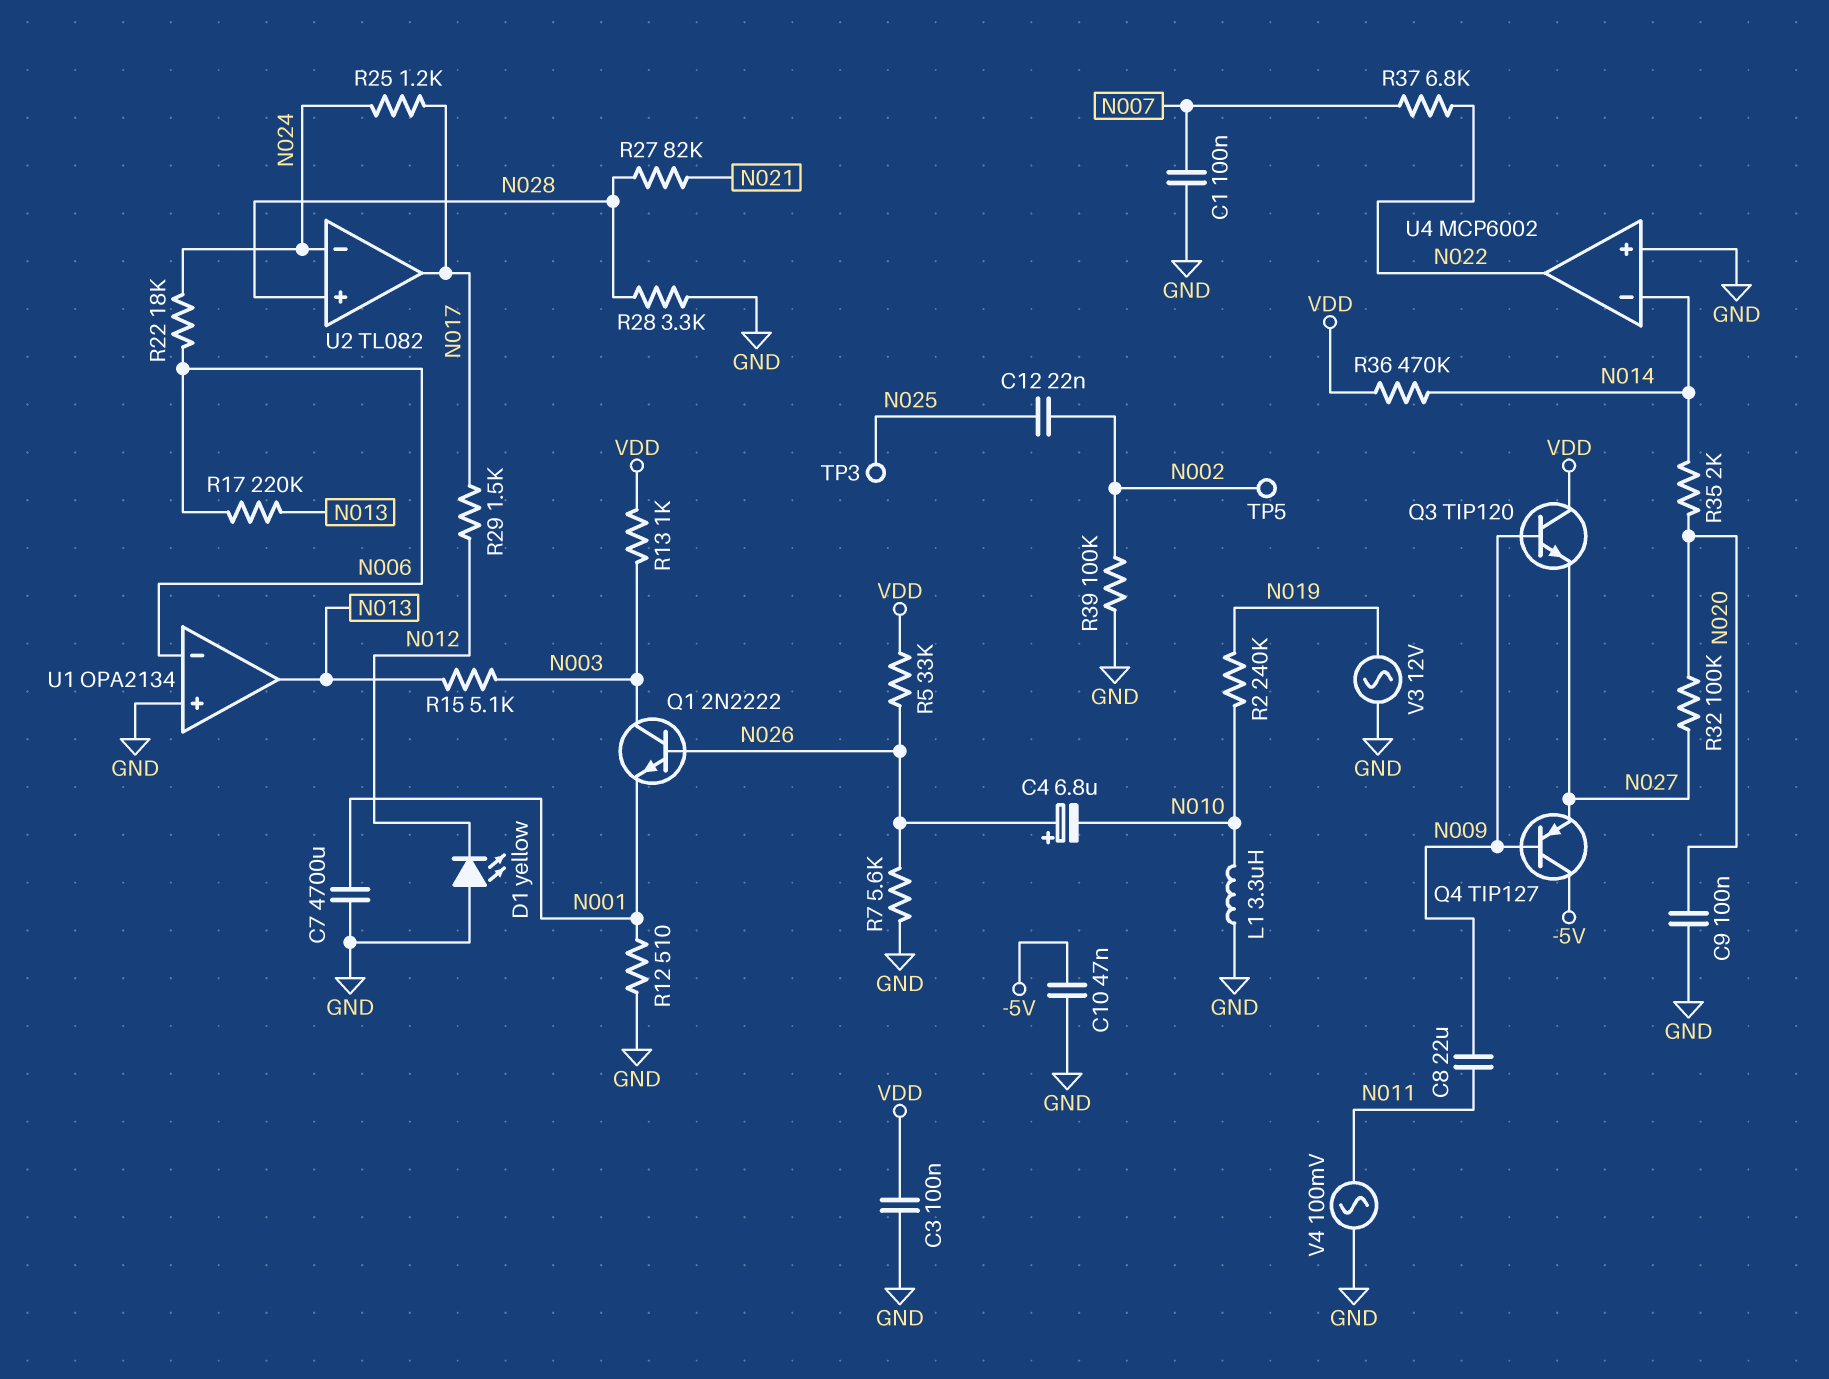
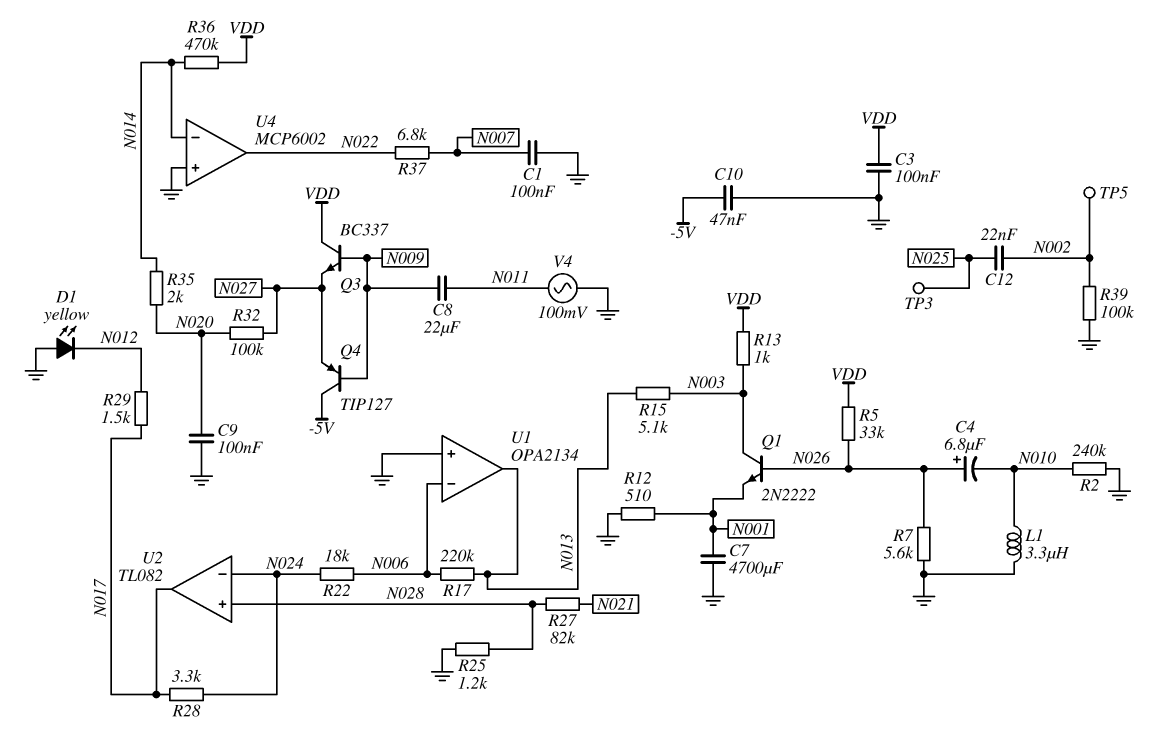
Q3: NPN TIP120 (B N009, C VDD, E N027) -> NPN BC337 (B N009, C VDD, E N027)
R2: 240k (N010, N019) -> 240k (GND, N010)
R25: 1.2k (N017, N024) -> 1.2k (GND, N028)
R28: 3.3k (GND, N028) -> 3.3k (N017, N024)
V3: AC 12V (GND, N019) -> none

